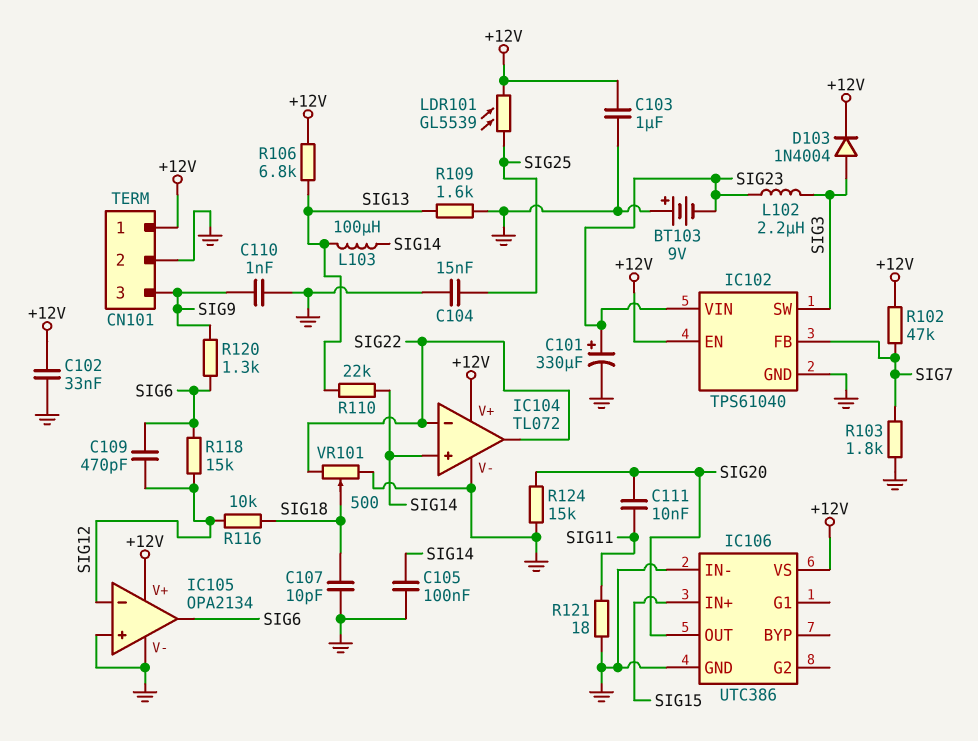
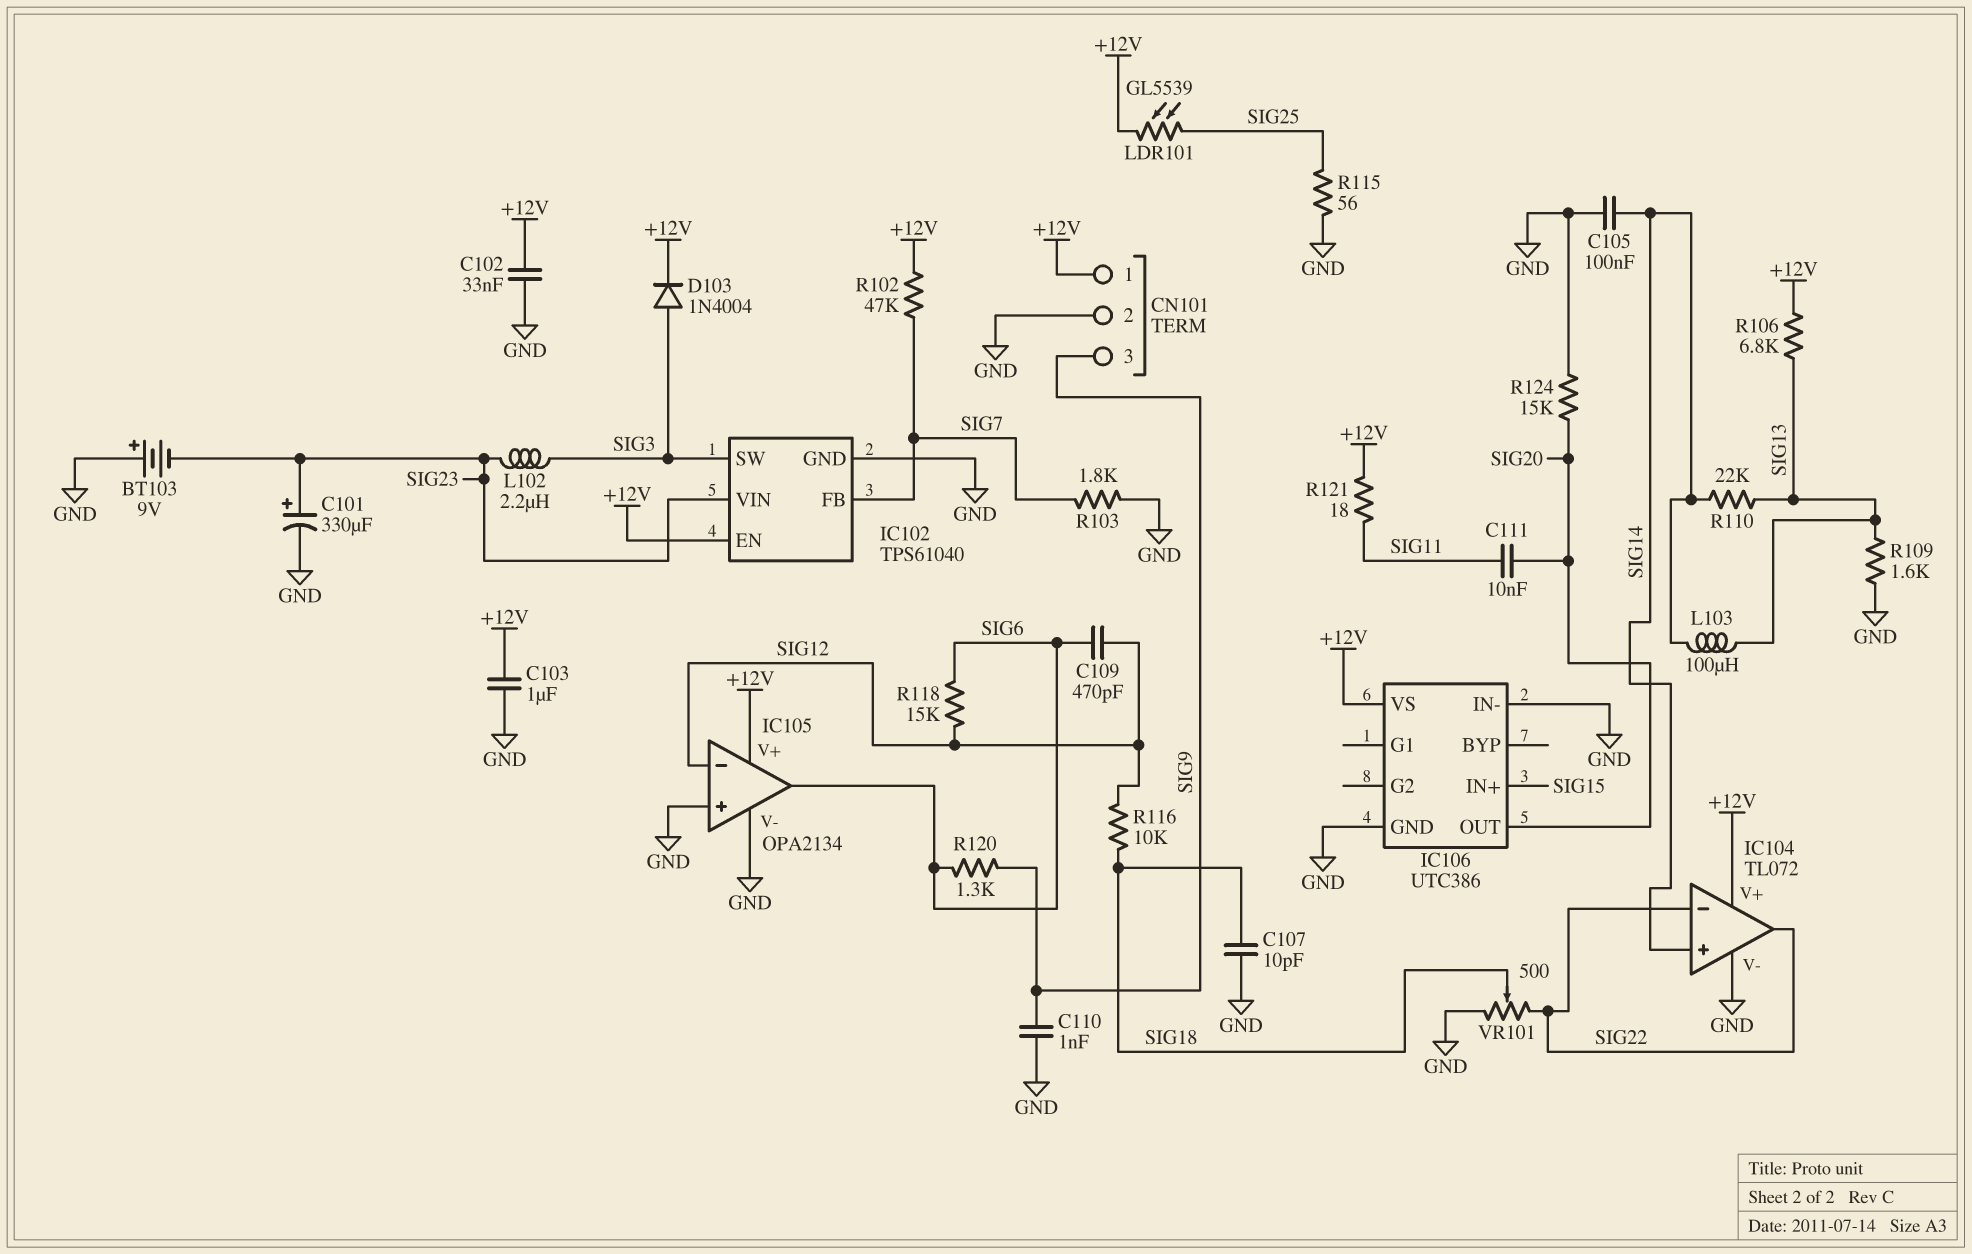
C104: 15nF (GND, SIG25) -> none
R115: none -> 56 (GND, SIG25)
R121: 18 (GND, SIG11) -> 18 (+12V, SIG11)

